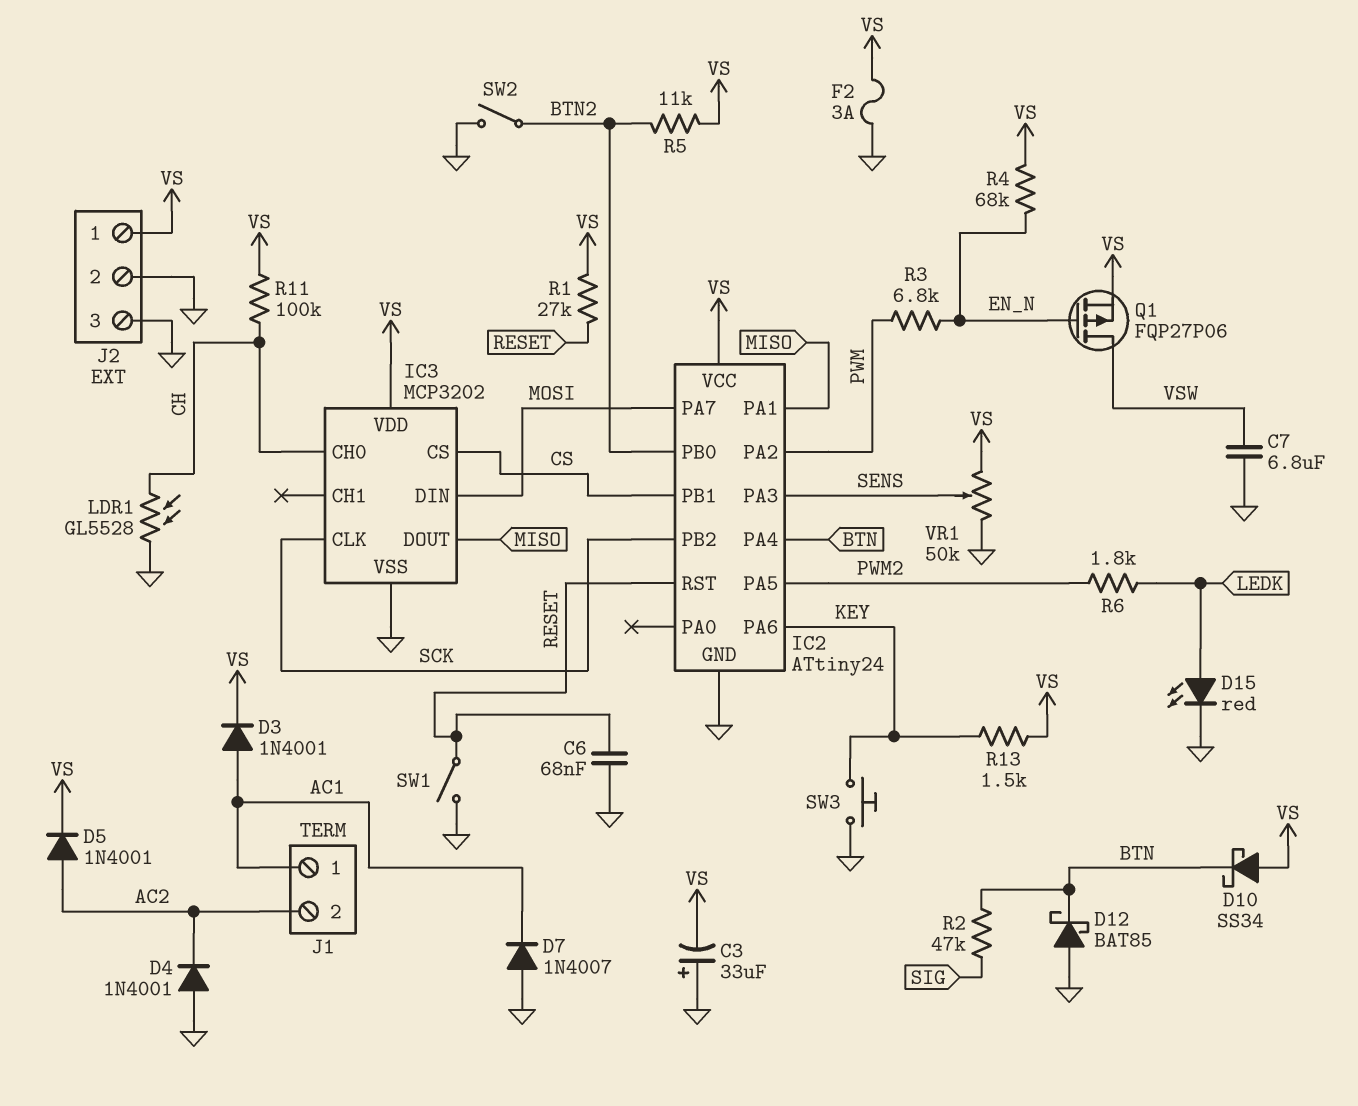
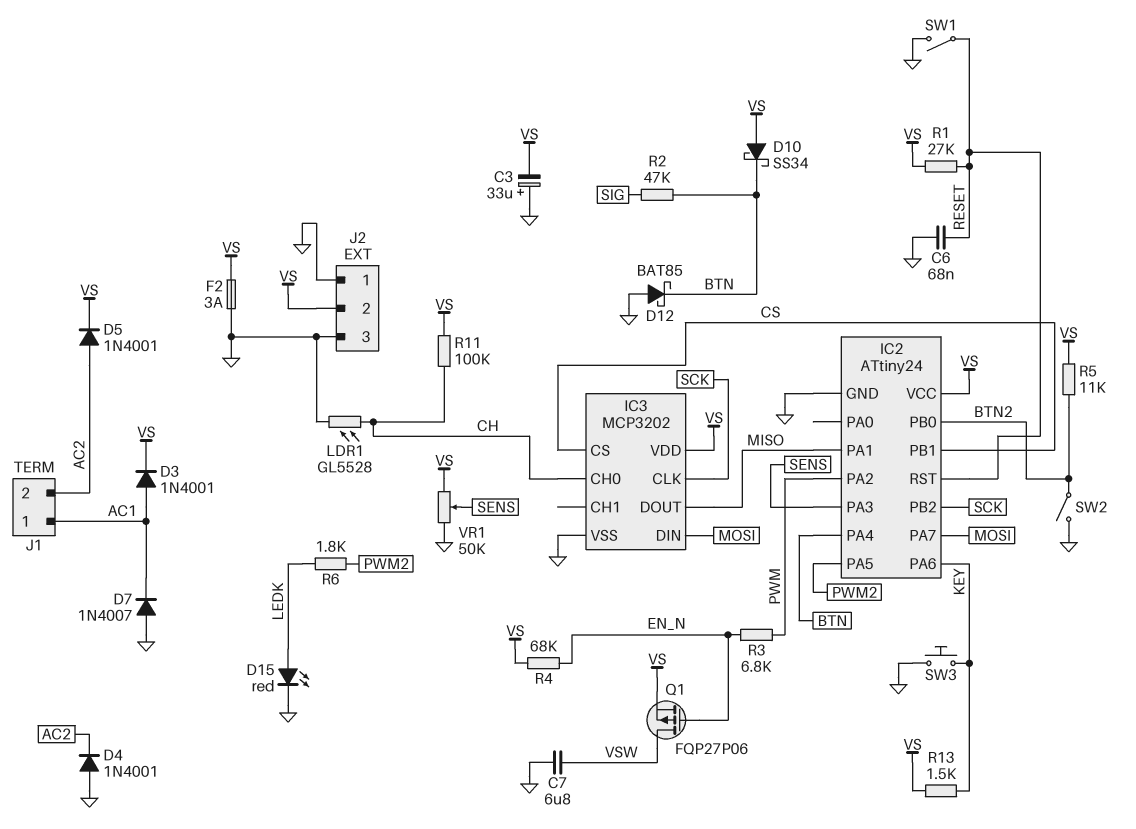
J2 pin 1: VS -> GND
J2 pin 2: GND -> VS

